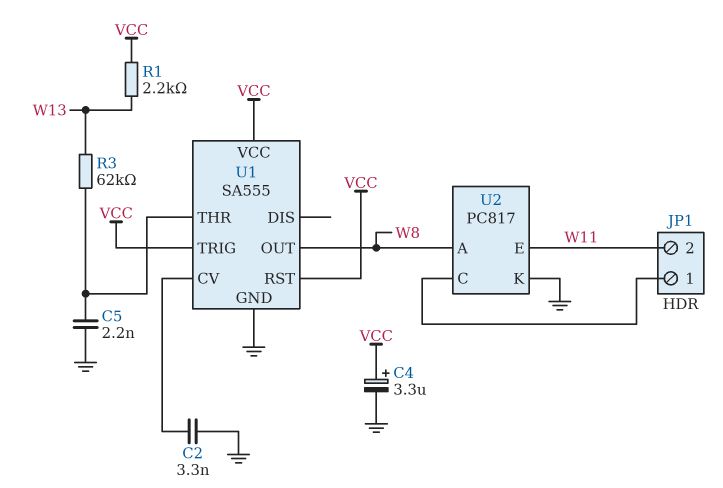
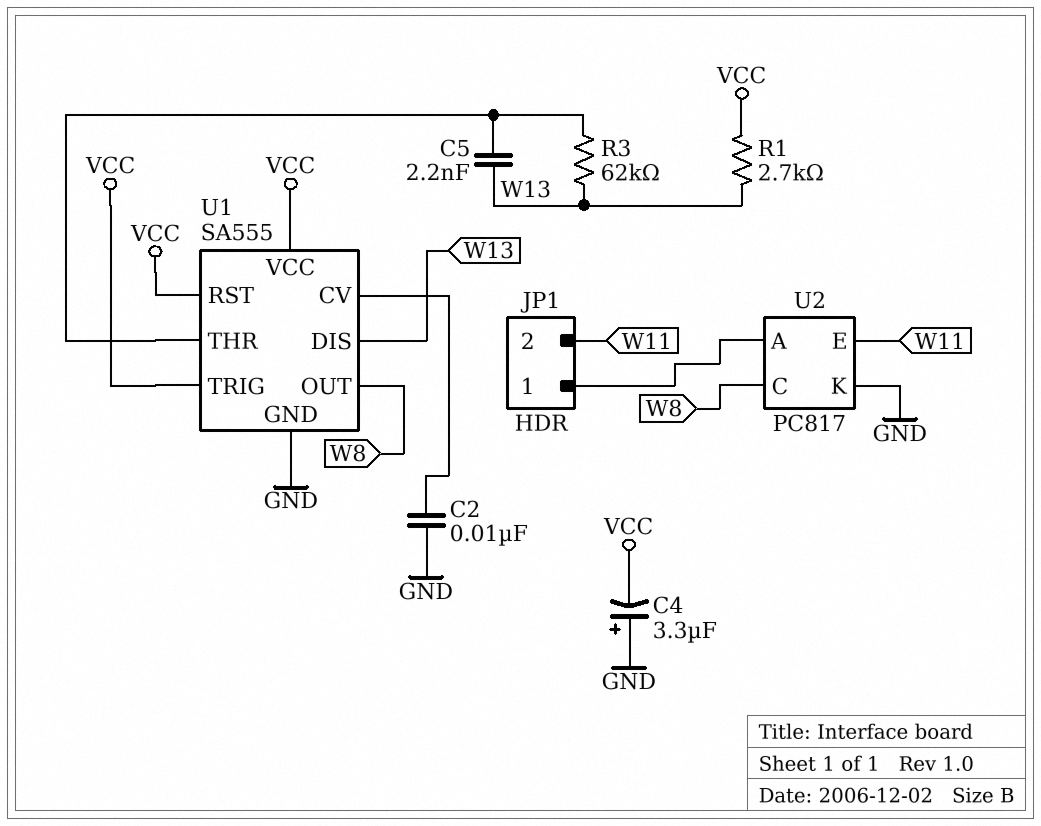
C2: 3.3nF (GND, U1/CV) -> 10nF (GND, U1/CV)
C4: 3.3uF (plus VCC, minus GND) -> 3.3uF (plus GND, minus VCC)
C5: 2.2nF (GND, U1/THR) -> 2.2nF (U1/THR, W13)
R1: 2.2k (VCC, W13) -> 2.7k (VCC, W13)
U1 pin DIS: none -> W13
U2 pin A: W8 -> JP1/1
U2 pin C: JP1/1 -> W8

